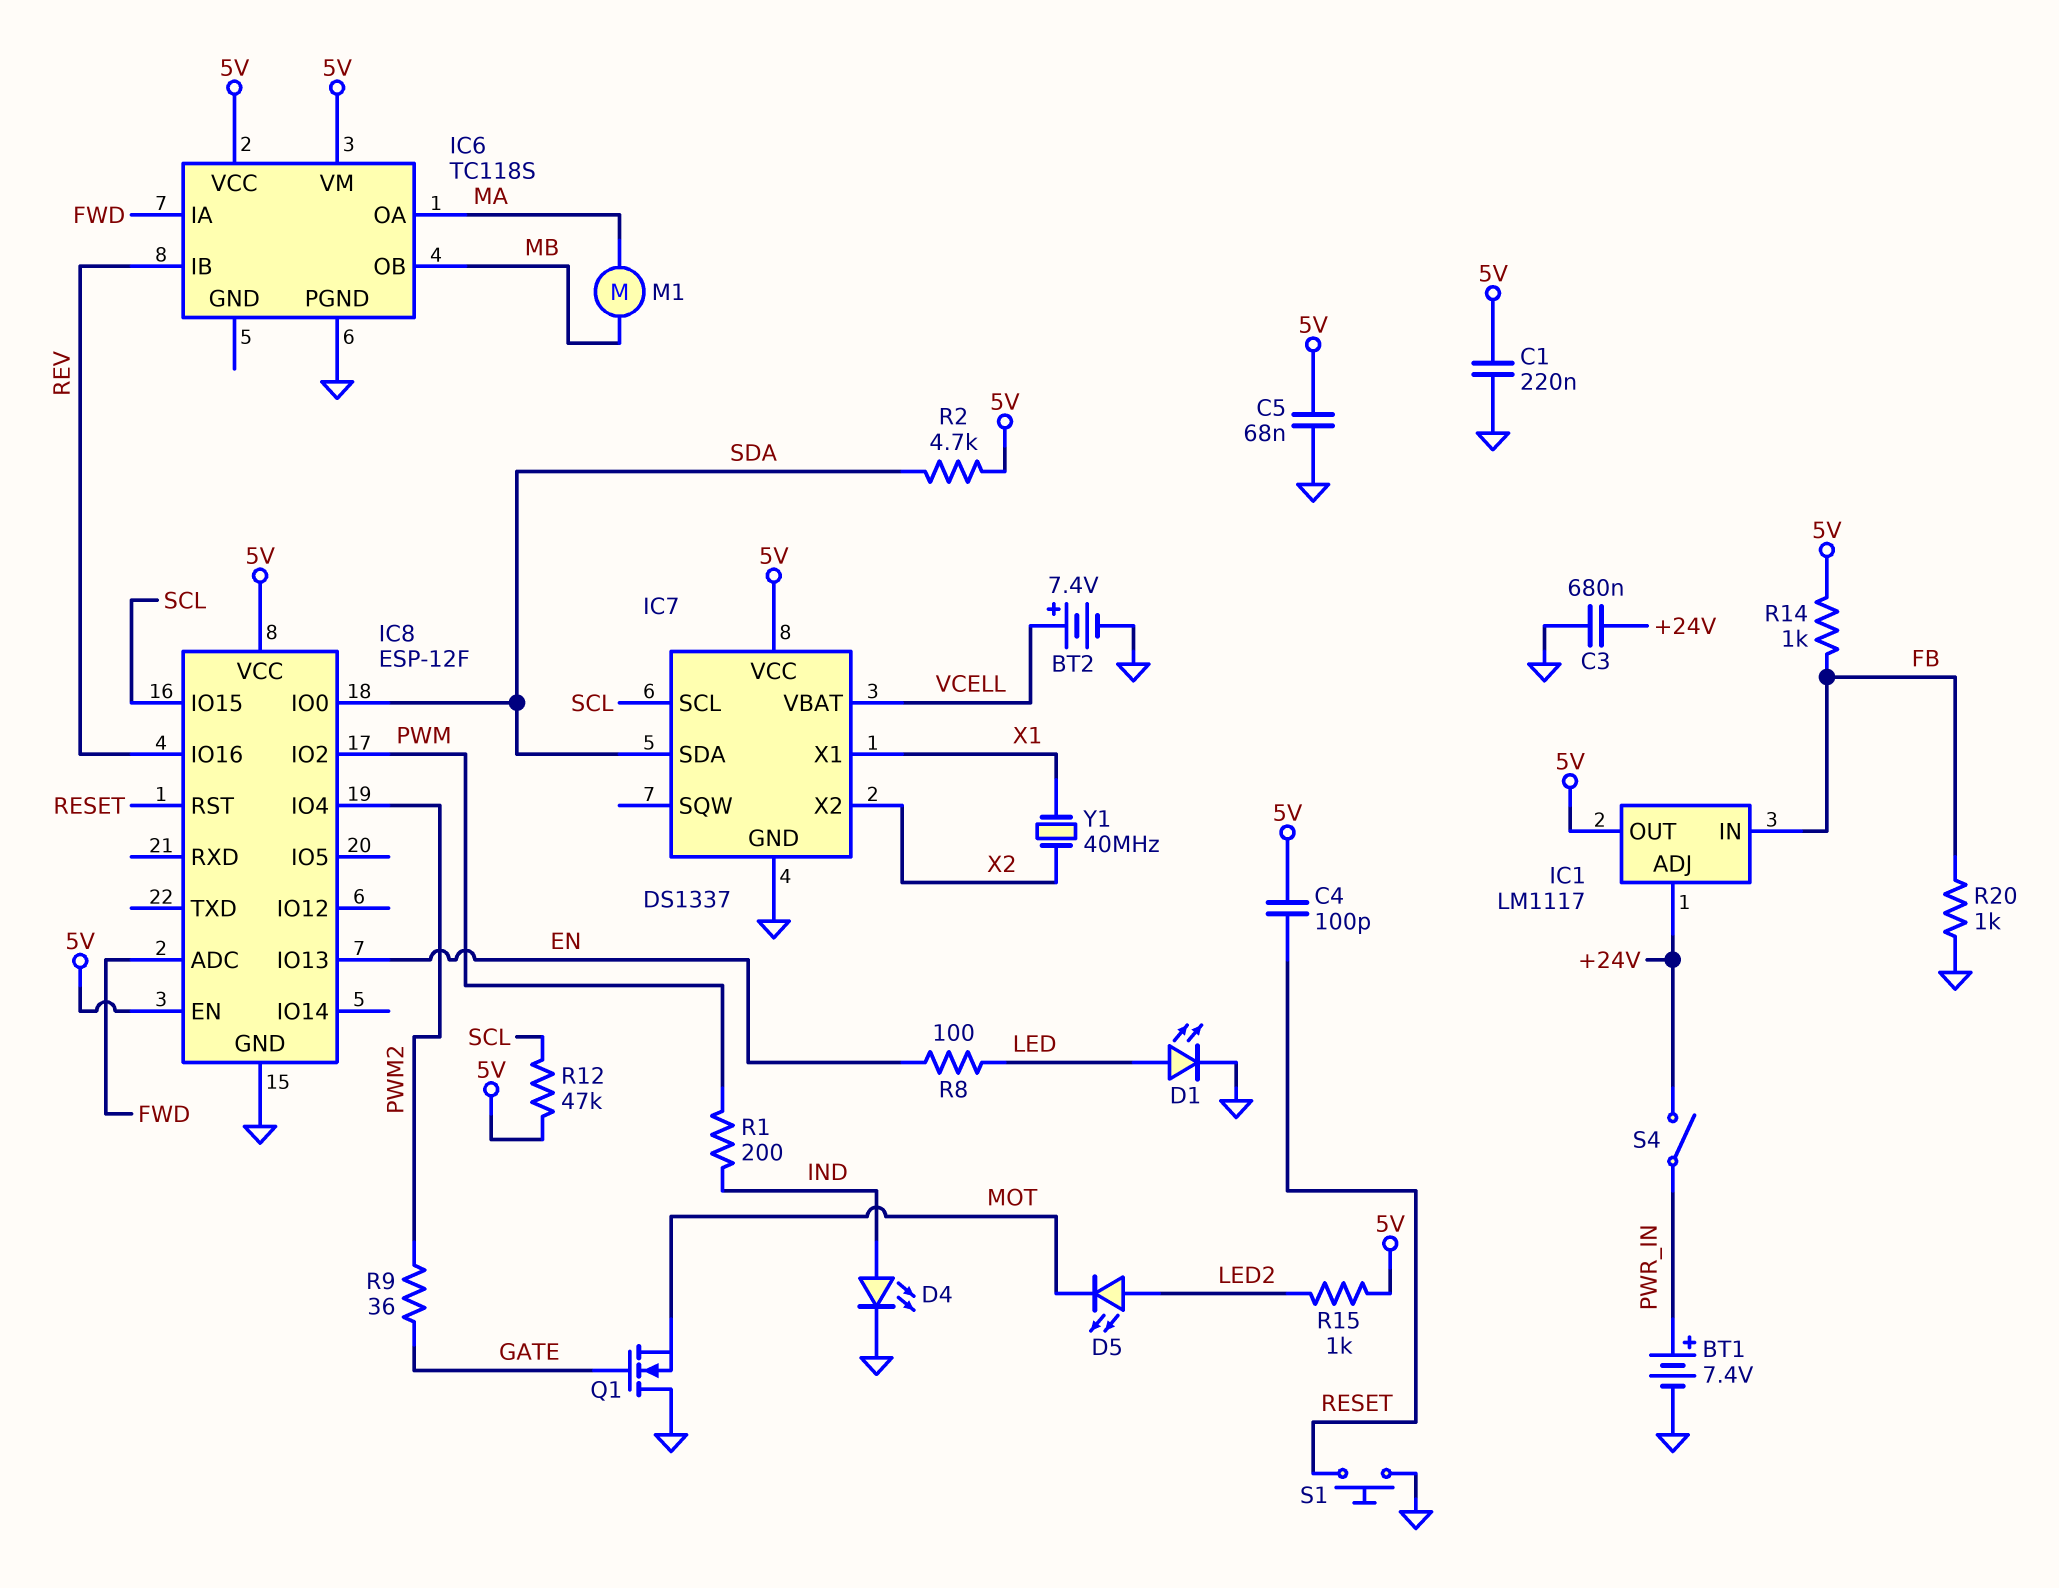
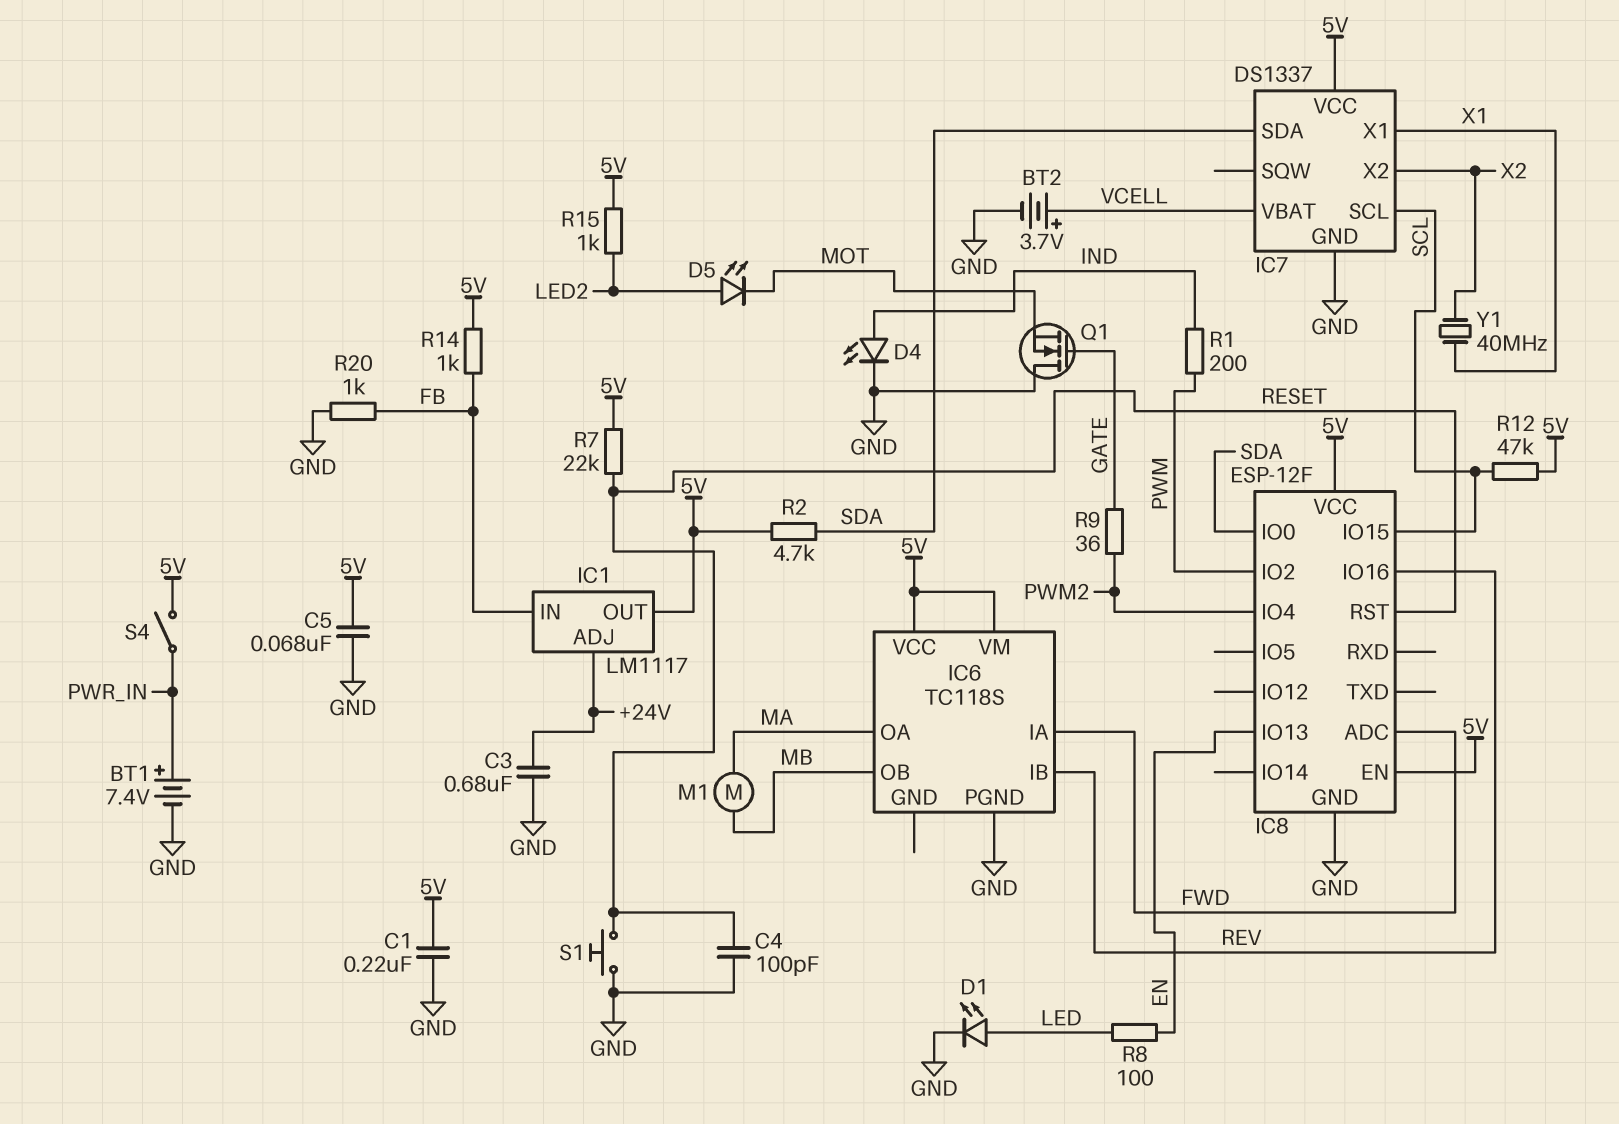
BT2: 7.4V (plus VCELL, minus GND) -> 3.7V (plus VCELL, minus GND)
C4: 100pF (5V, RESET) -> 100pF (GND, RESET)
R7: none -> 22k (5V, RESET)
S4: switch (+24V, PWR_IN) -> switch (5V, PWR_IN)

